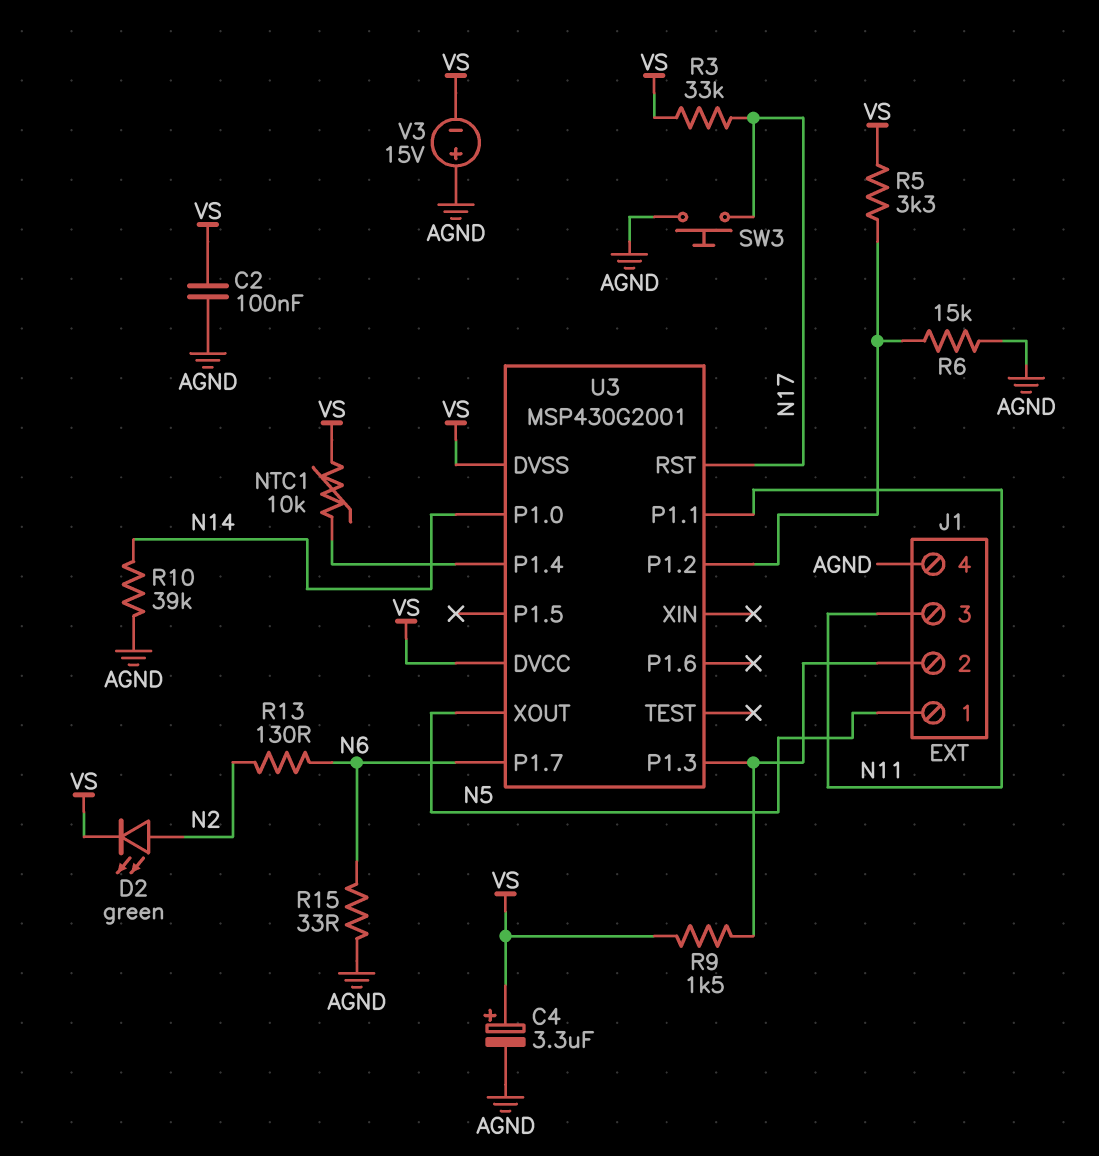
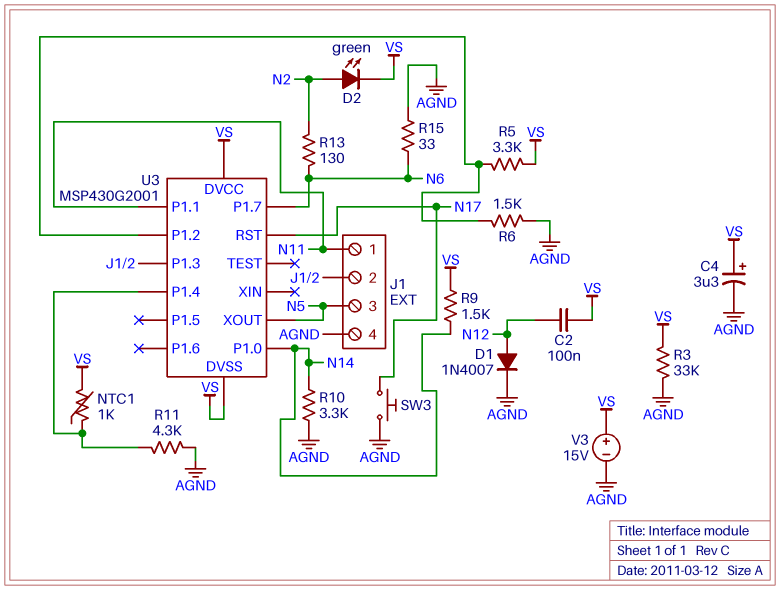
C2: 100nF (AGND, VS) -> 100nF (N12, VS)
D1: none -> diode 1N4007 (A N12, K AGND)
J1 pin 1: N5 -> N11
J1 pin 3: N11 -> N5
NTC1: 10k (U3/P1.4, VS) -> 1k (U3/P1.4, VS)
R3: 33k (N17, VS) -> 33k (AGND, VS)
R6: 15k (AGND, U3/P1.2) -> 1.5k (AGND, U3/P1.2)
R9: 1.5k (J1/2, VS) -> 1.5k (N14, VS)
R10: 39k (AGND, N14) -> 3.3k (AGND, N14)
R11: none -> 4.3k (AGND, U3/P1.4)
V3: 15V (plus AGND, minus VS) -> 15V (plus VS, minus AGND)

